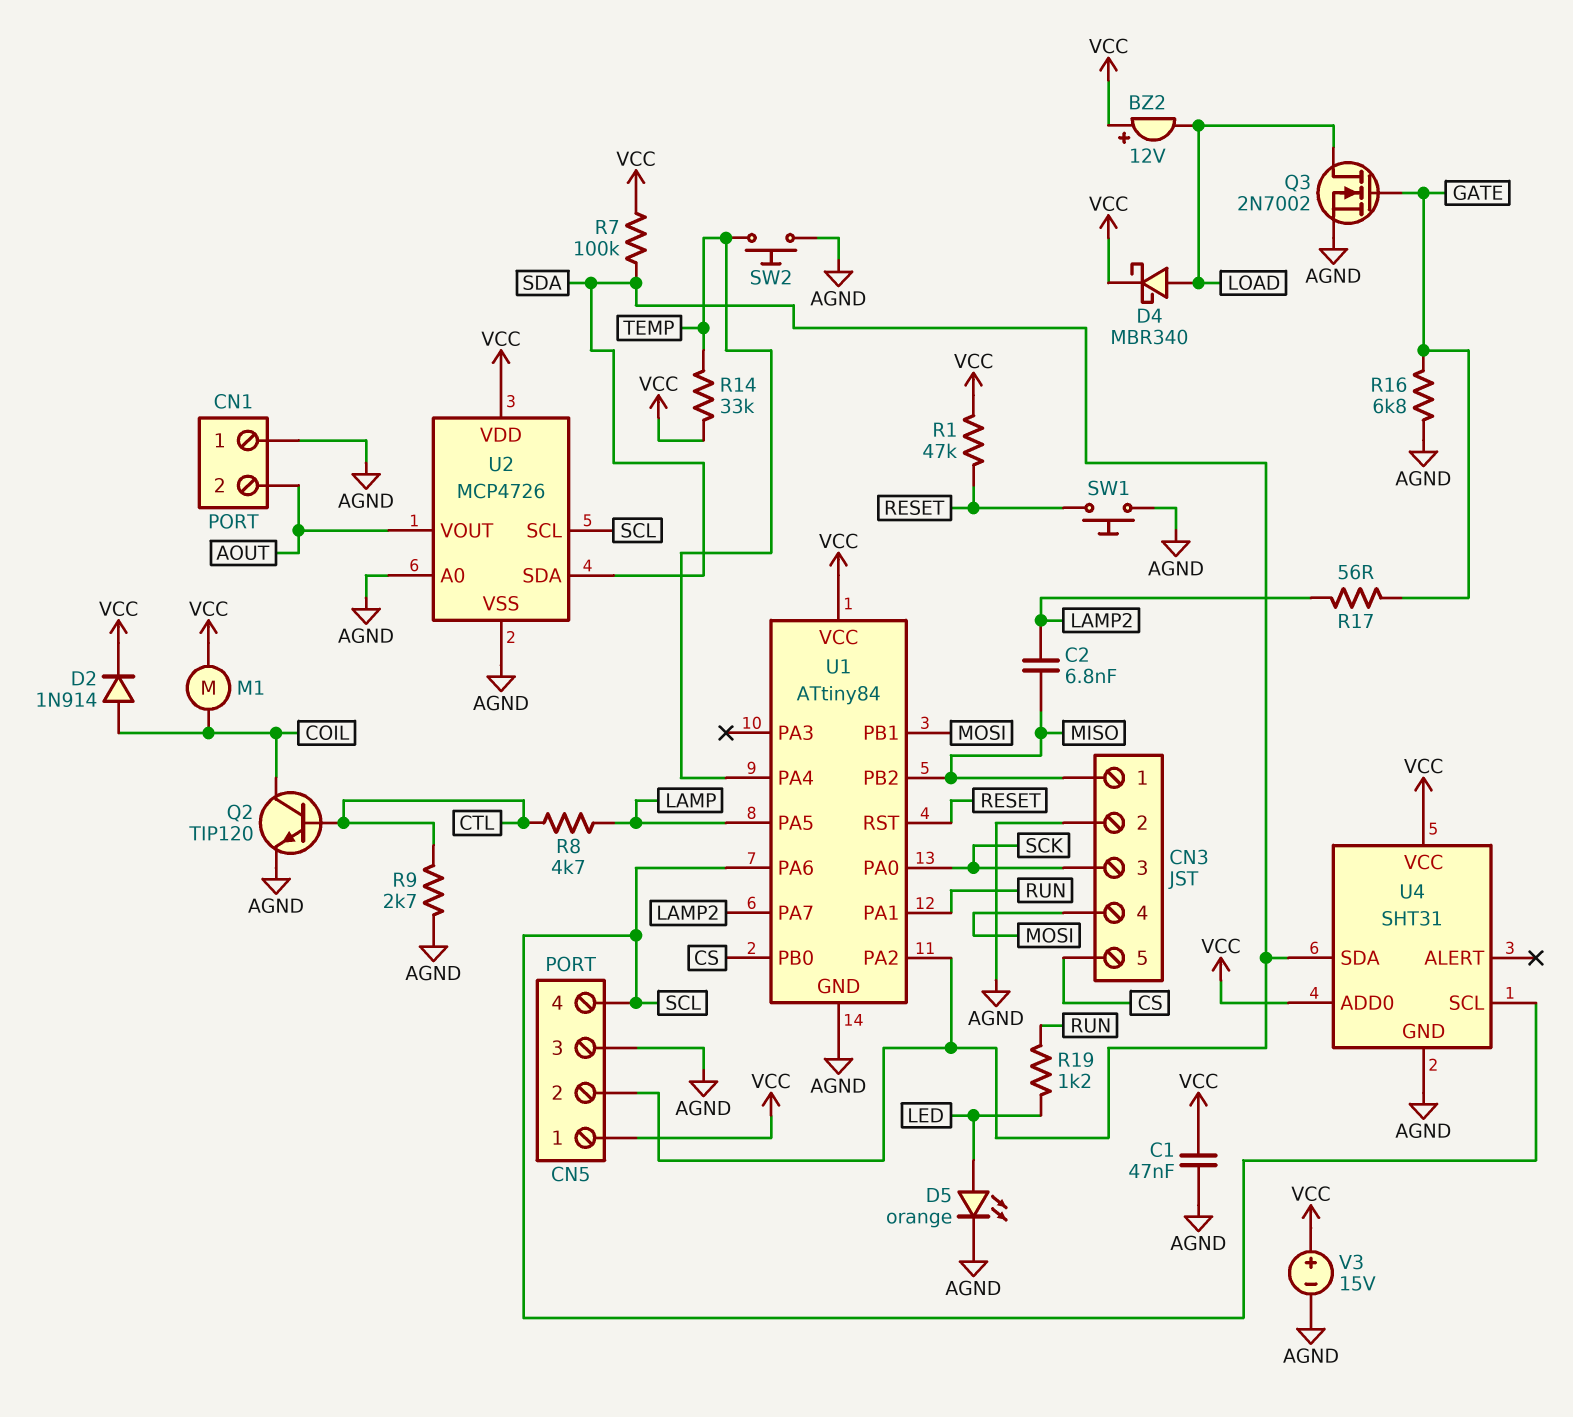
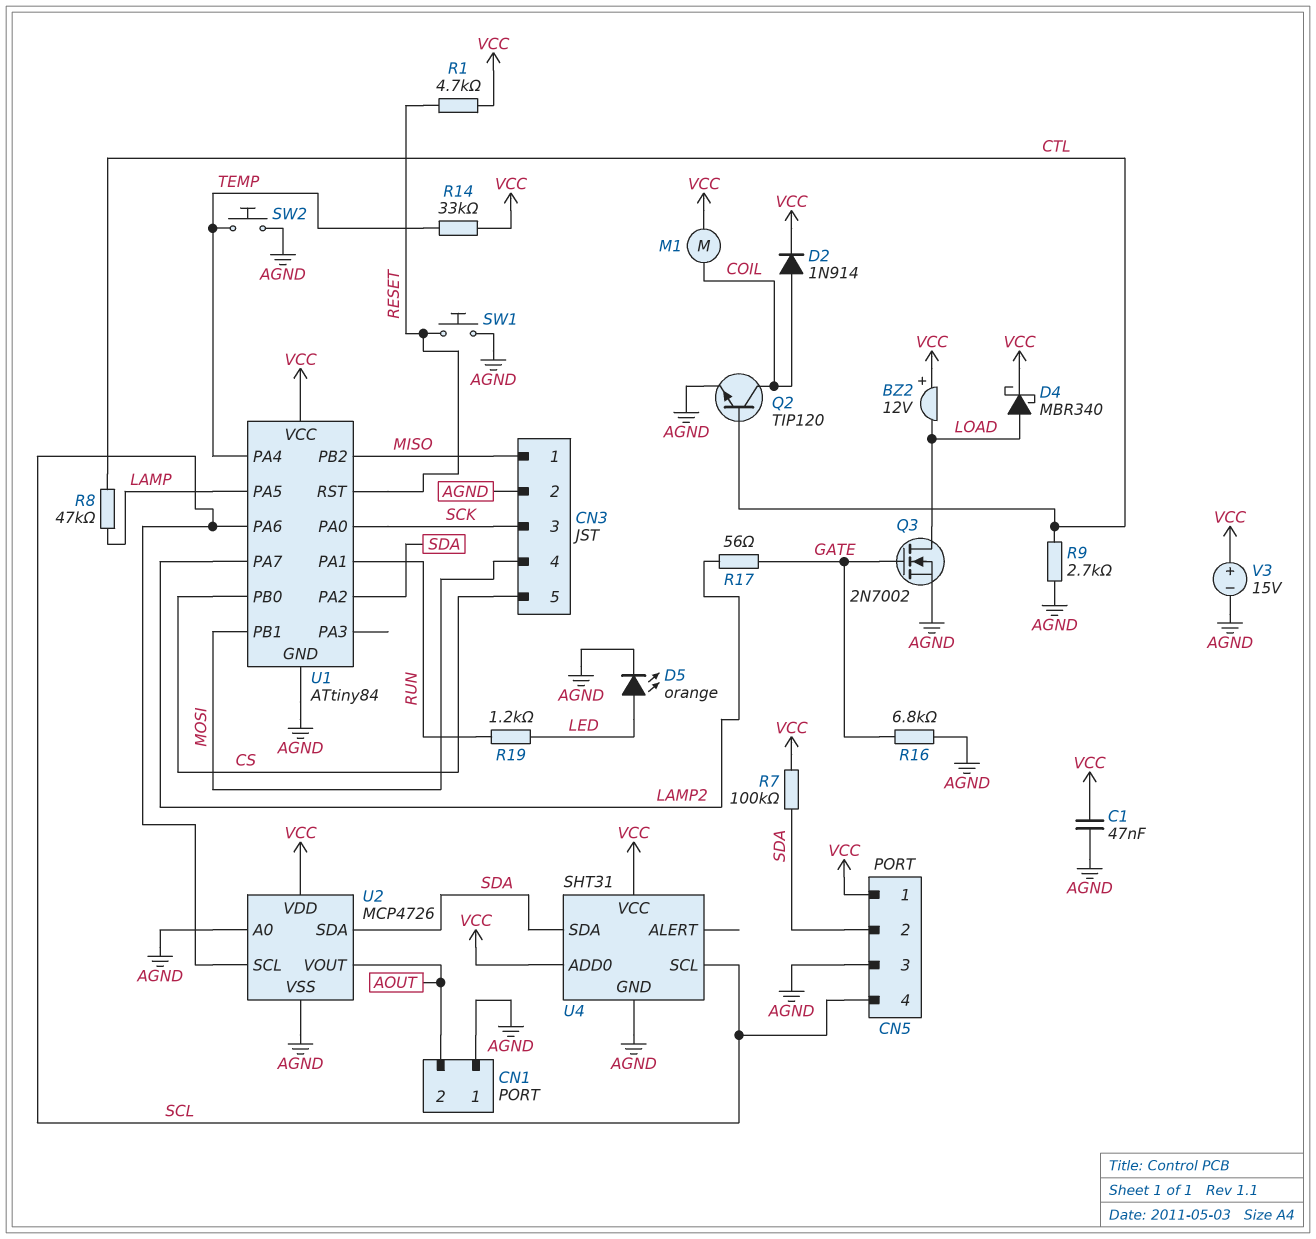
C2: 6.8nF (LAMP2, MISO) -> none
R1: 47k (RESET, VCC) -> 4.7k (RESET, VCC)
R8: 4.7k (CTL, LAMP) -> 47k (CTL, LAMP)

